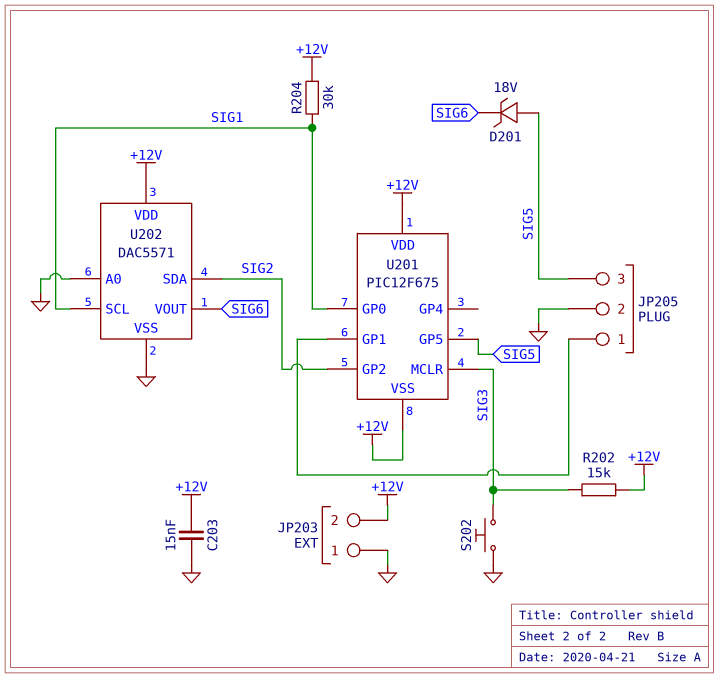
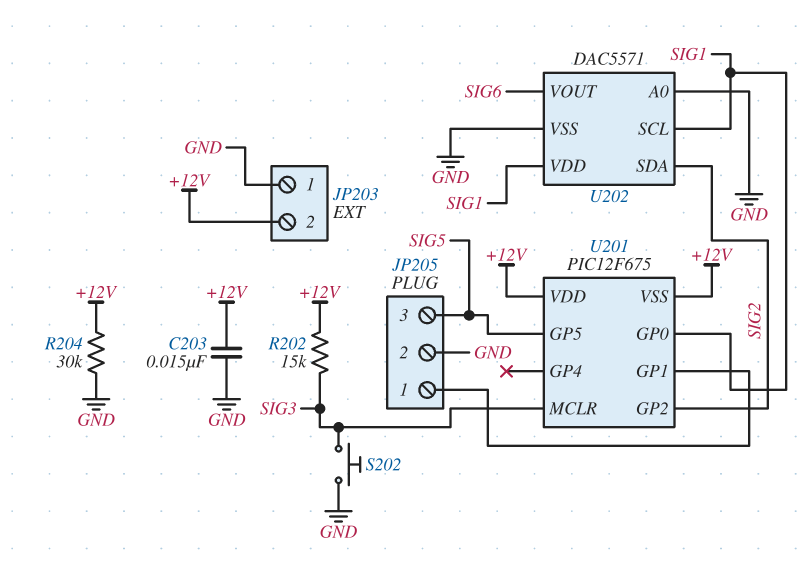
D201: zener 18V (A SIG5, K SIG6) -> none
R204: 30k (+12V, SIG1) -> 30k (+12V, GND)
U202 pin VDD: +12V -> SIG1

